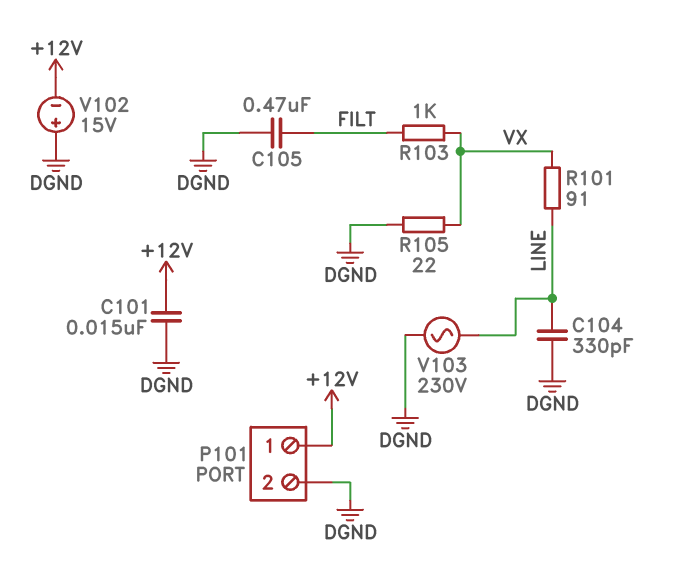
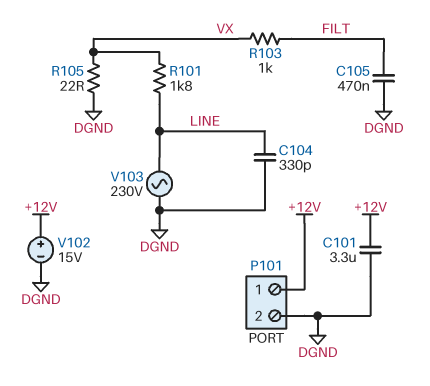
C101: 15nF (+12V, DGND) -> 3.3uF (+12V, DGND)
R101: 91 (LINE, VX) -> 1.8k (LINE, VX)
V102: 15V (plus DGND, minus +12V) -> 15V (plus +12V, minus DGND)

